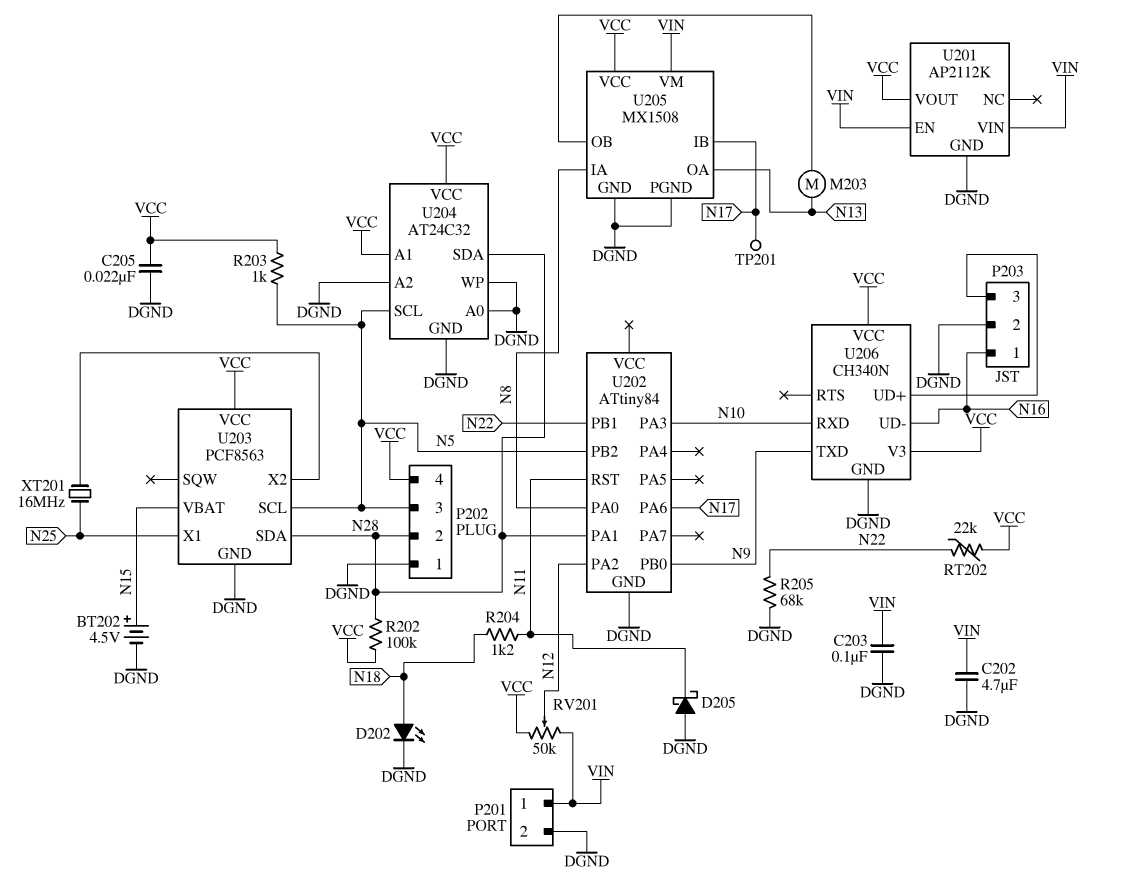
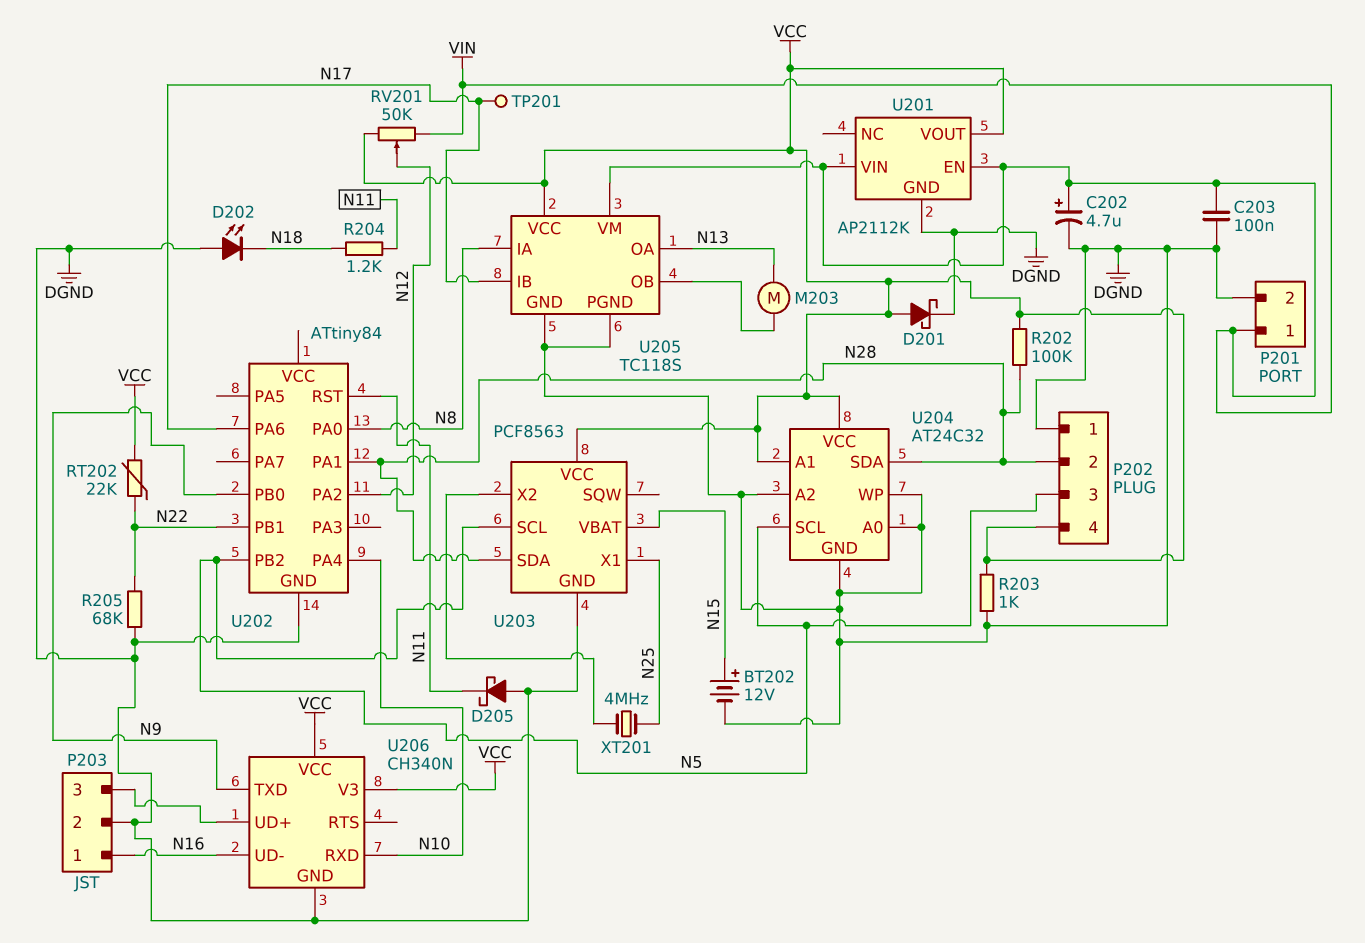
BT202: 4.5V (plus N15, minus DGND) -> 12V (plus N15, minus DGND)
C202: 4.7uF (DGND, VIN) -> 4.7uF (plus VIN, minus DGND)
C205: 22nF (DGND, VCC) -> none
D201: none -> schottky (A VCC, K DGND)
D202: LED (A N18, K DGND) -> LED (A DGND, K N18)
R203: 1k (N5, VCC) -> 1k (DGND, VCC)
U202 pin PA3: N10 -> none
U202 pin PA4: none -> N10
U205: MX1508 -> TC118S
XT201: 16MHz (N25, U203/X2) -> 4MHz (N25, U203/X2)

